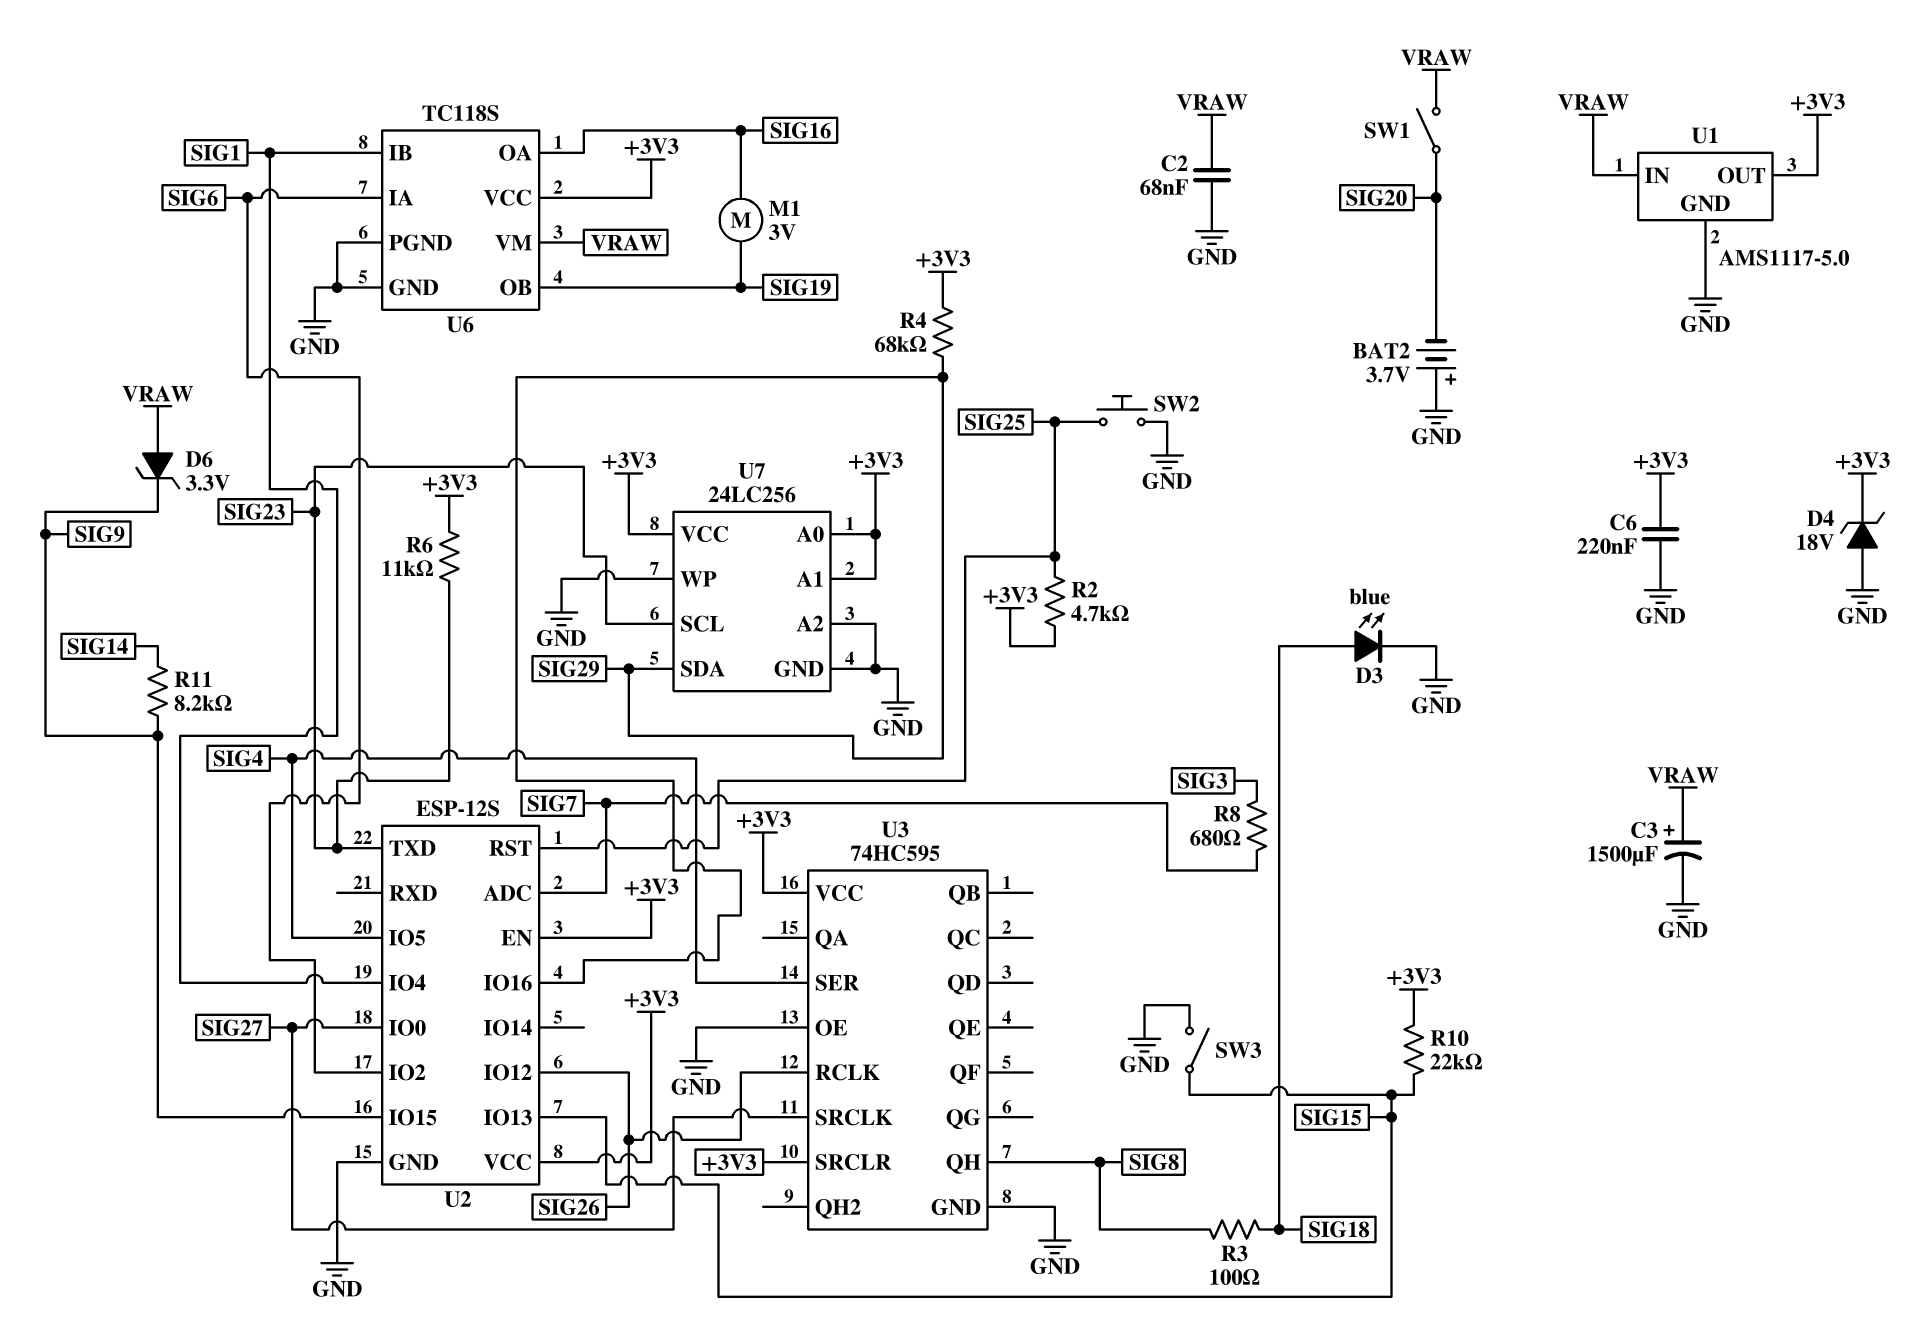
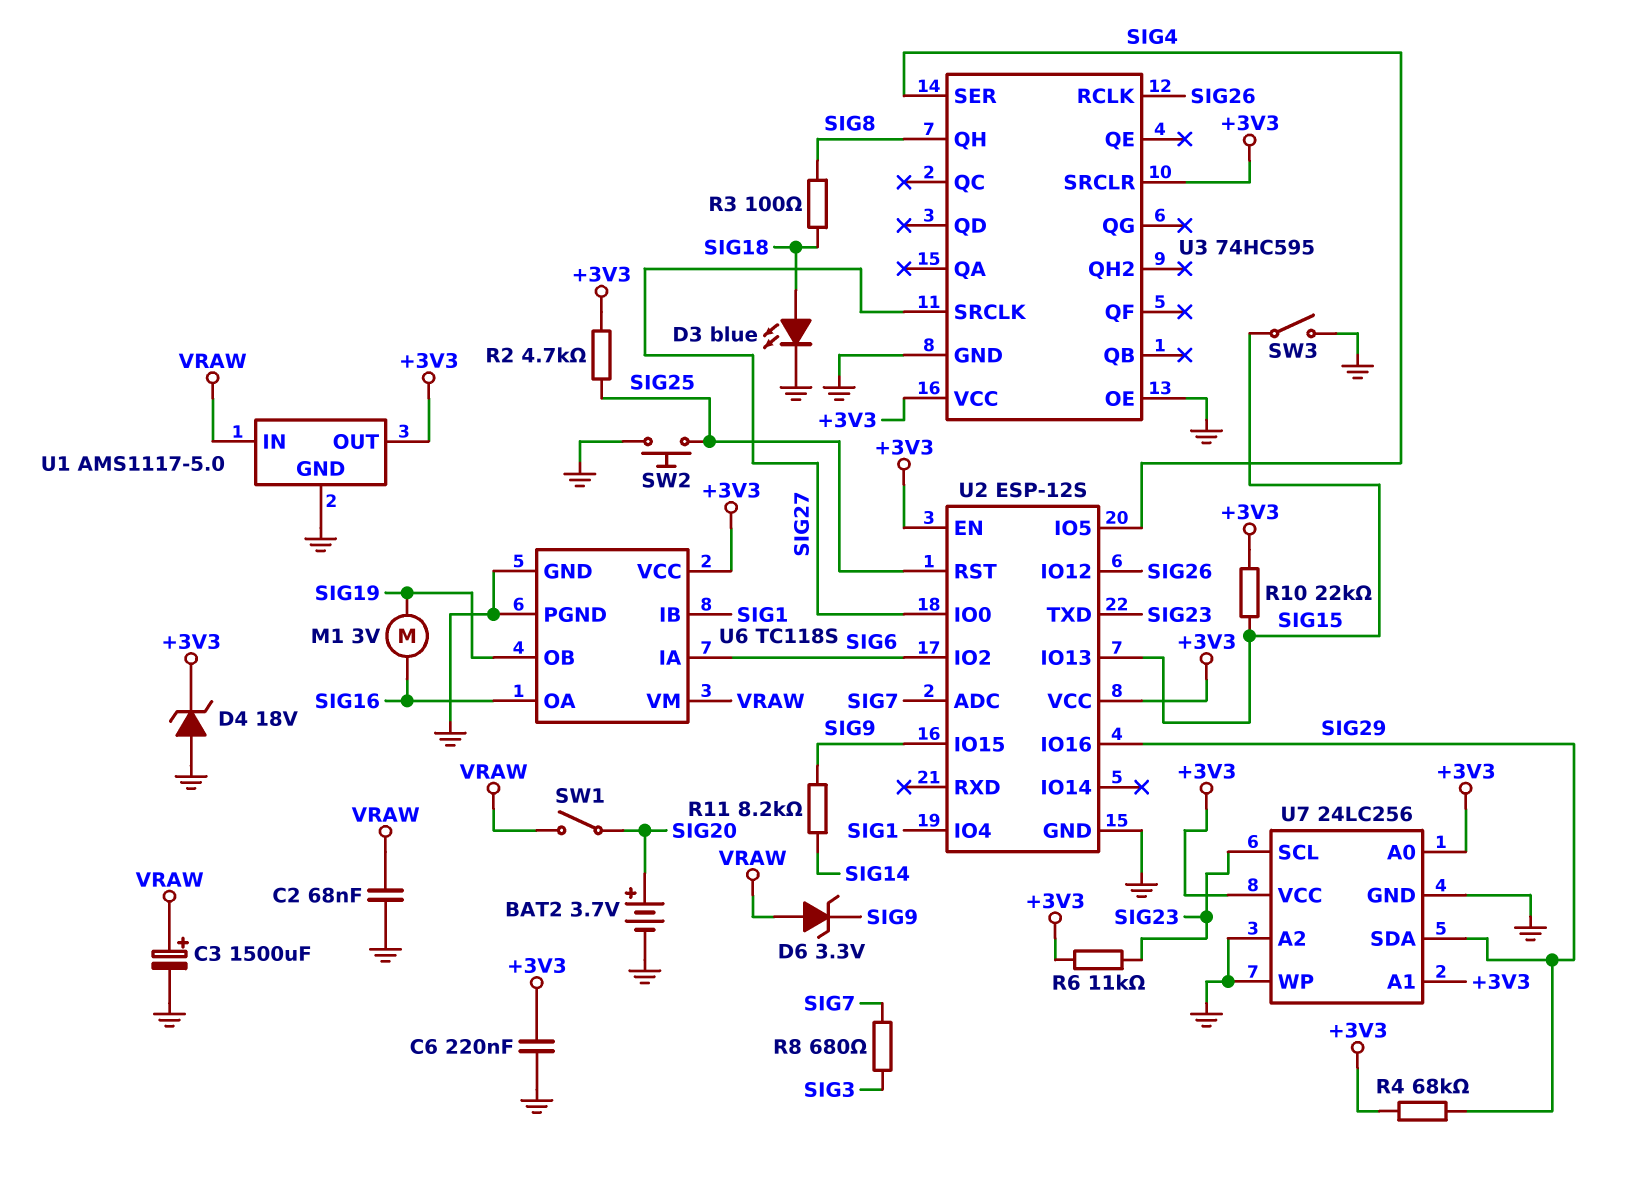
BAT2: 3.7V (plus GND, minus SIG20) -> 3.7V (plus SIG20, minus GND)

